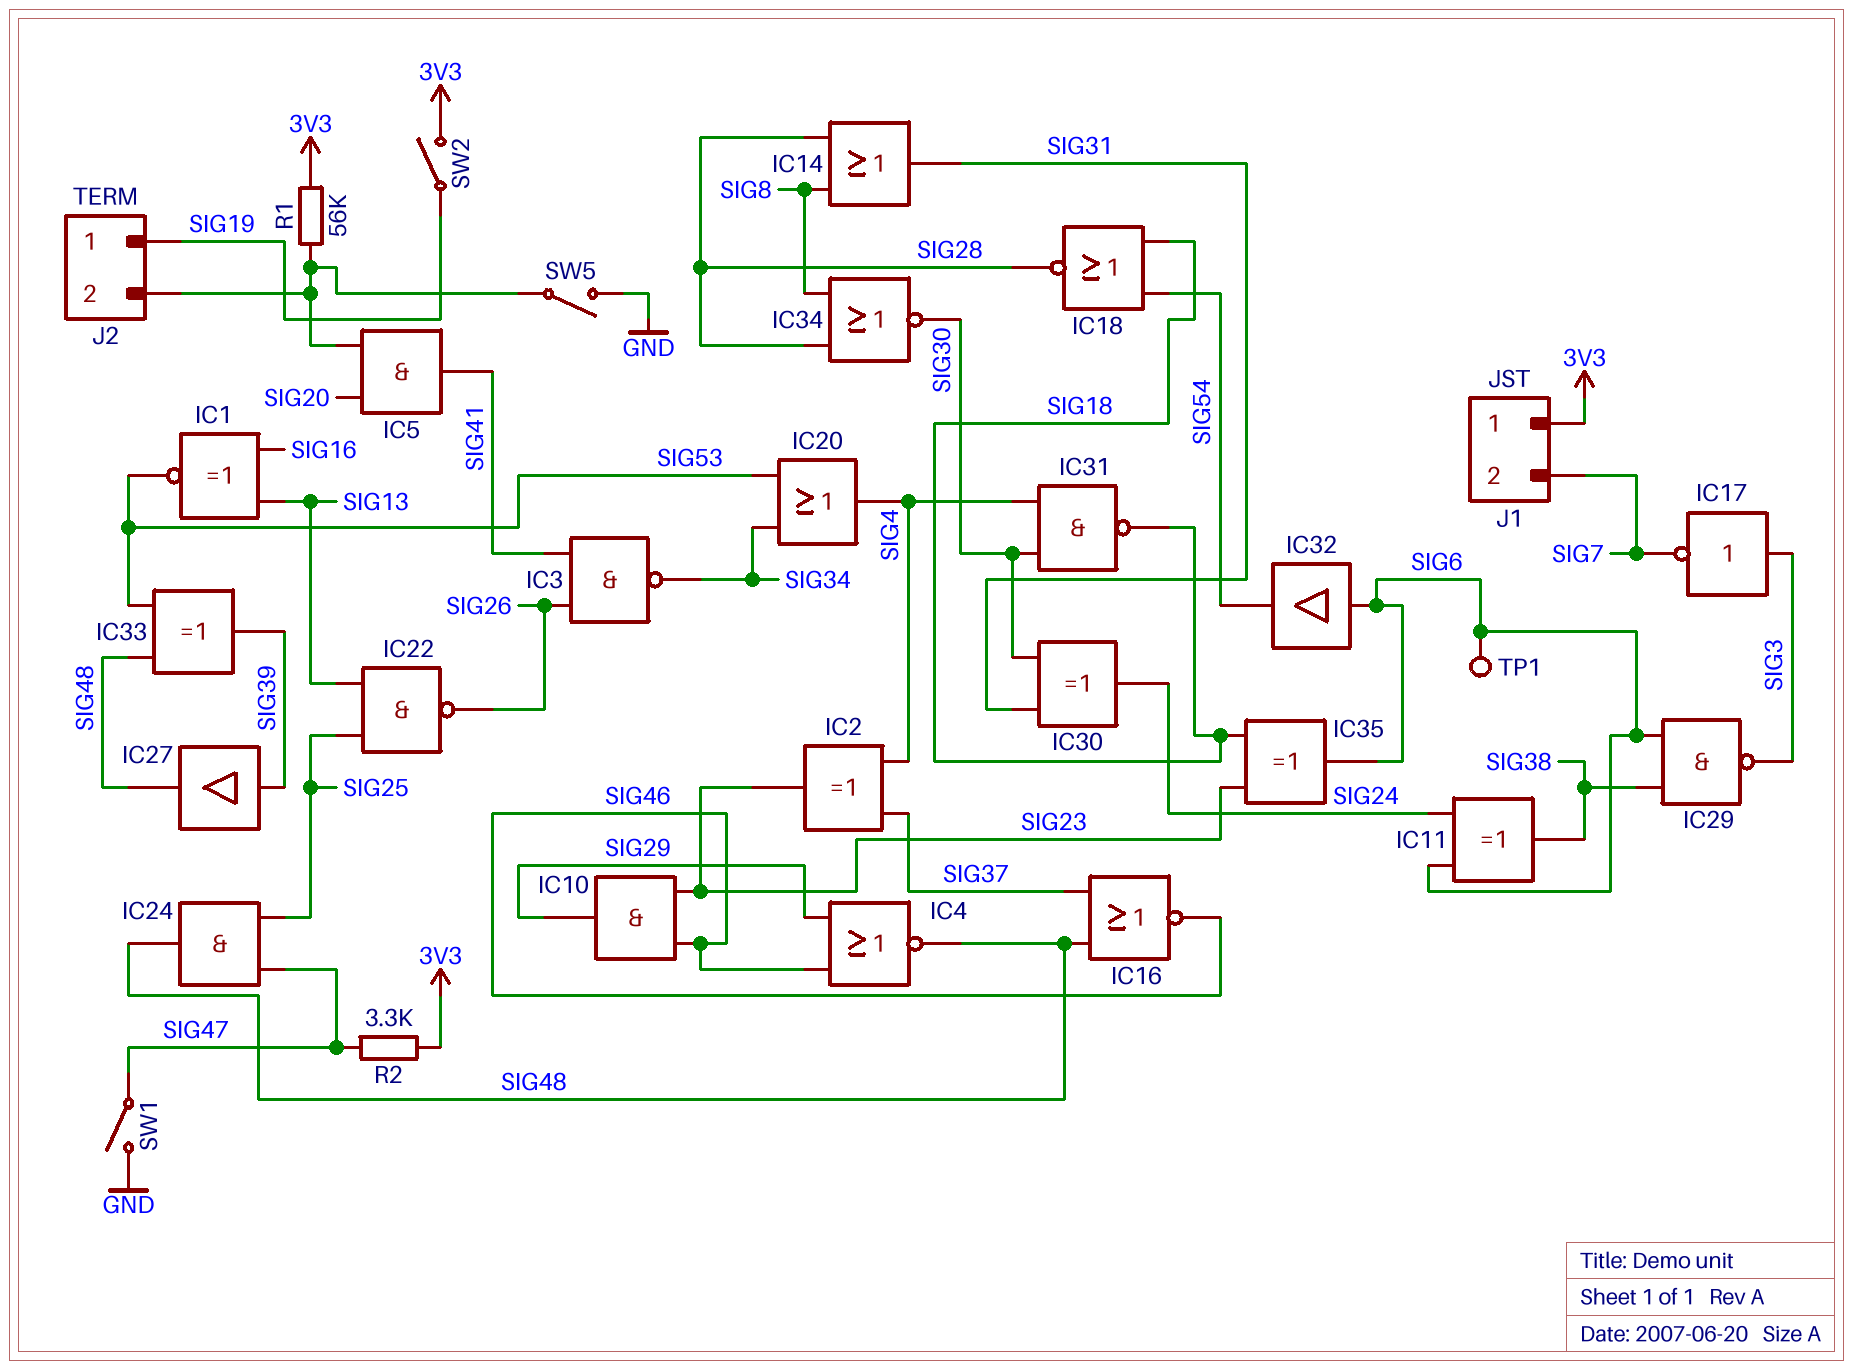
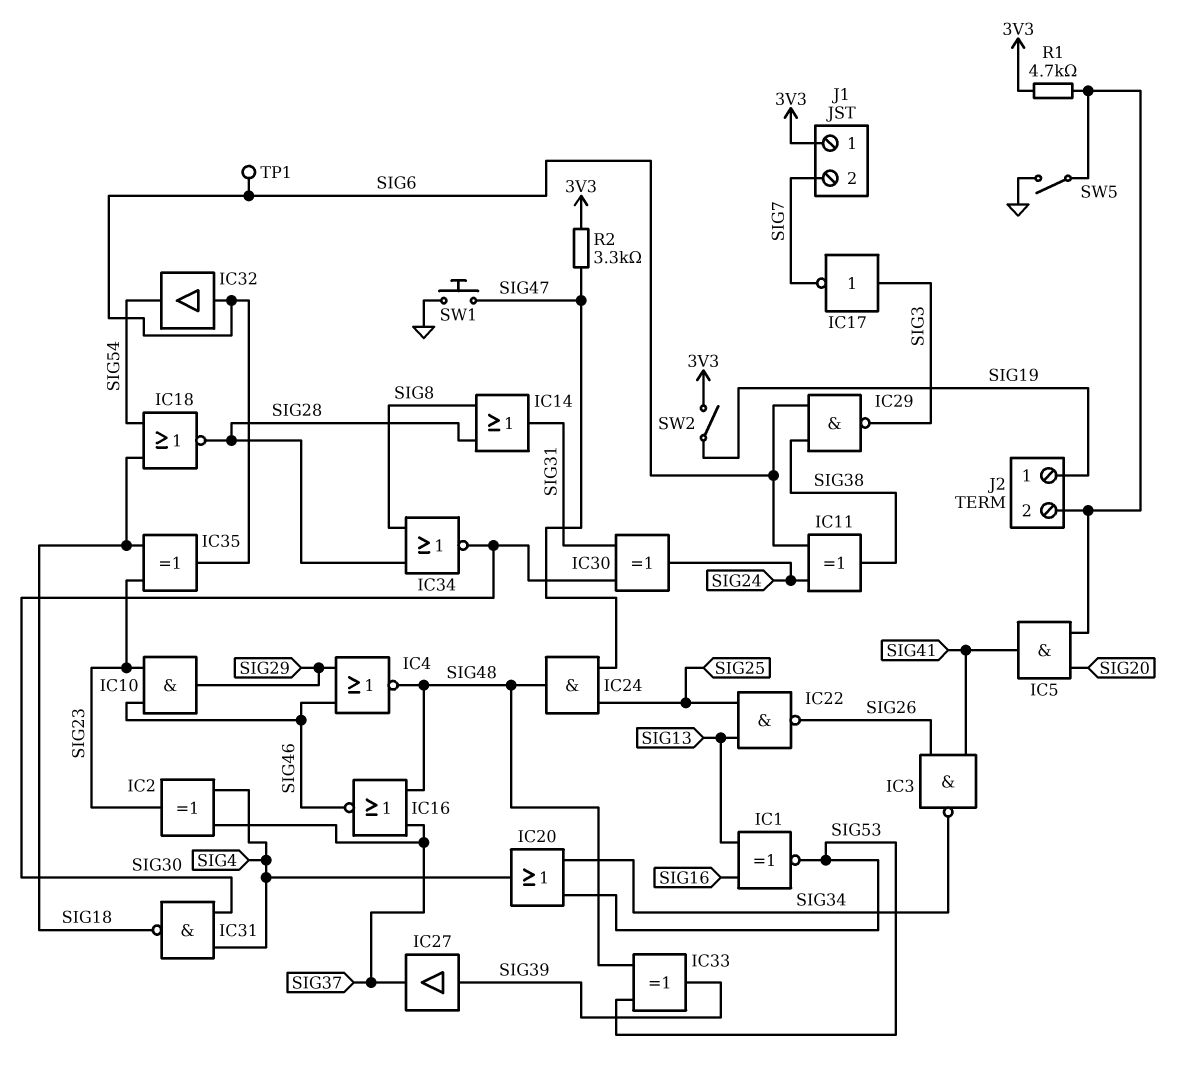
IC27: buffer (in SIG39, out SIG48) -> buffer (in SIG39, out SIG37)
R1: 56k (3V3, J2/2) -> 4.7k (3V3, J2/2)
SW1: switch (GND, SIG47) -> button (GND, SIG47)

